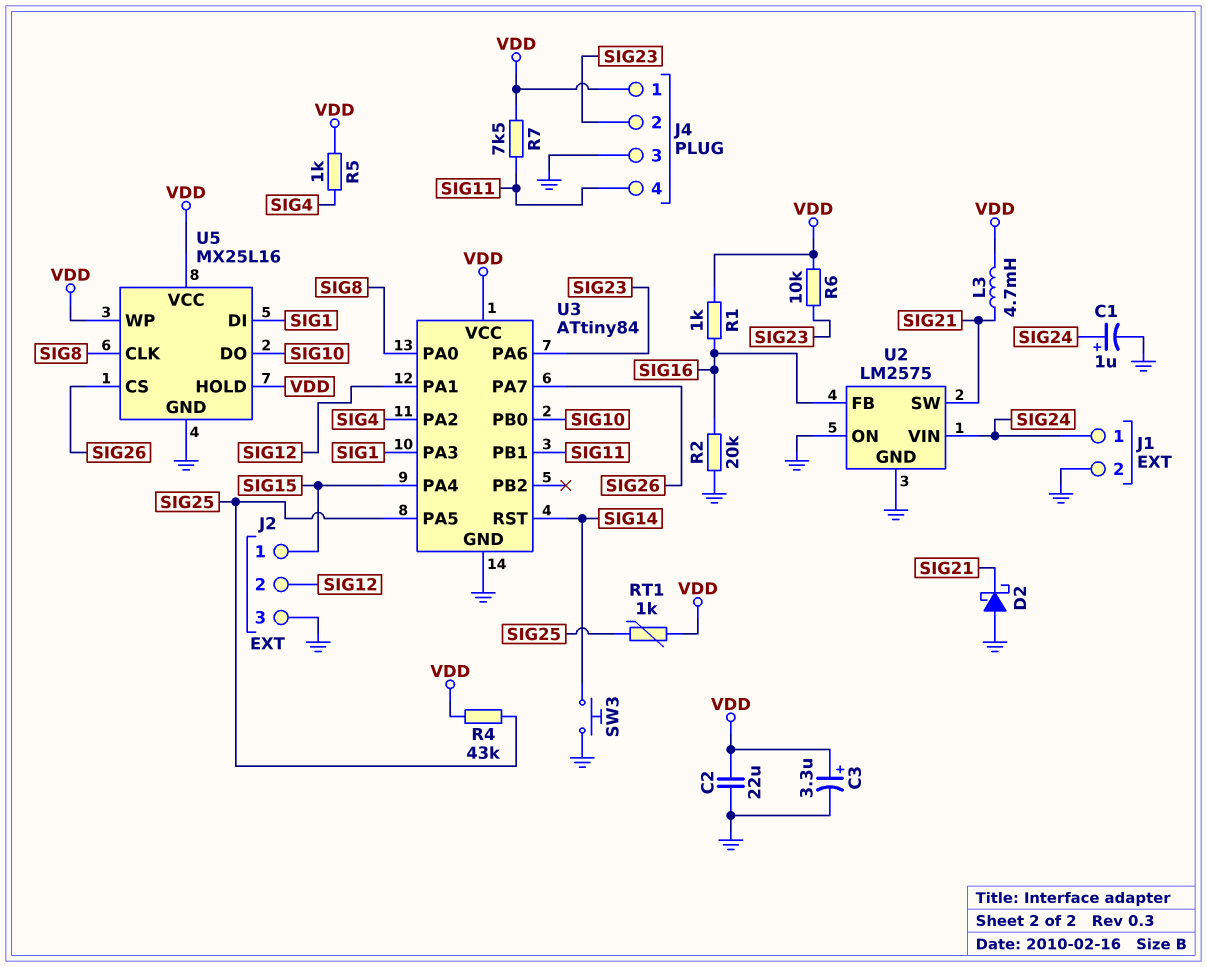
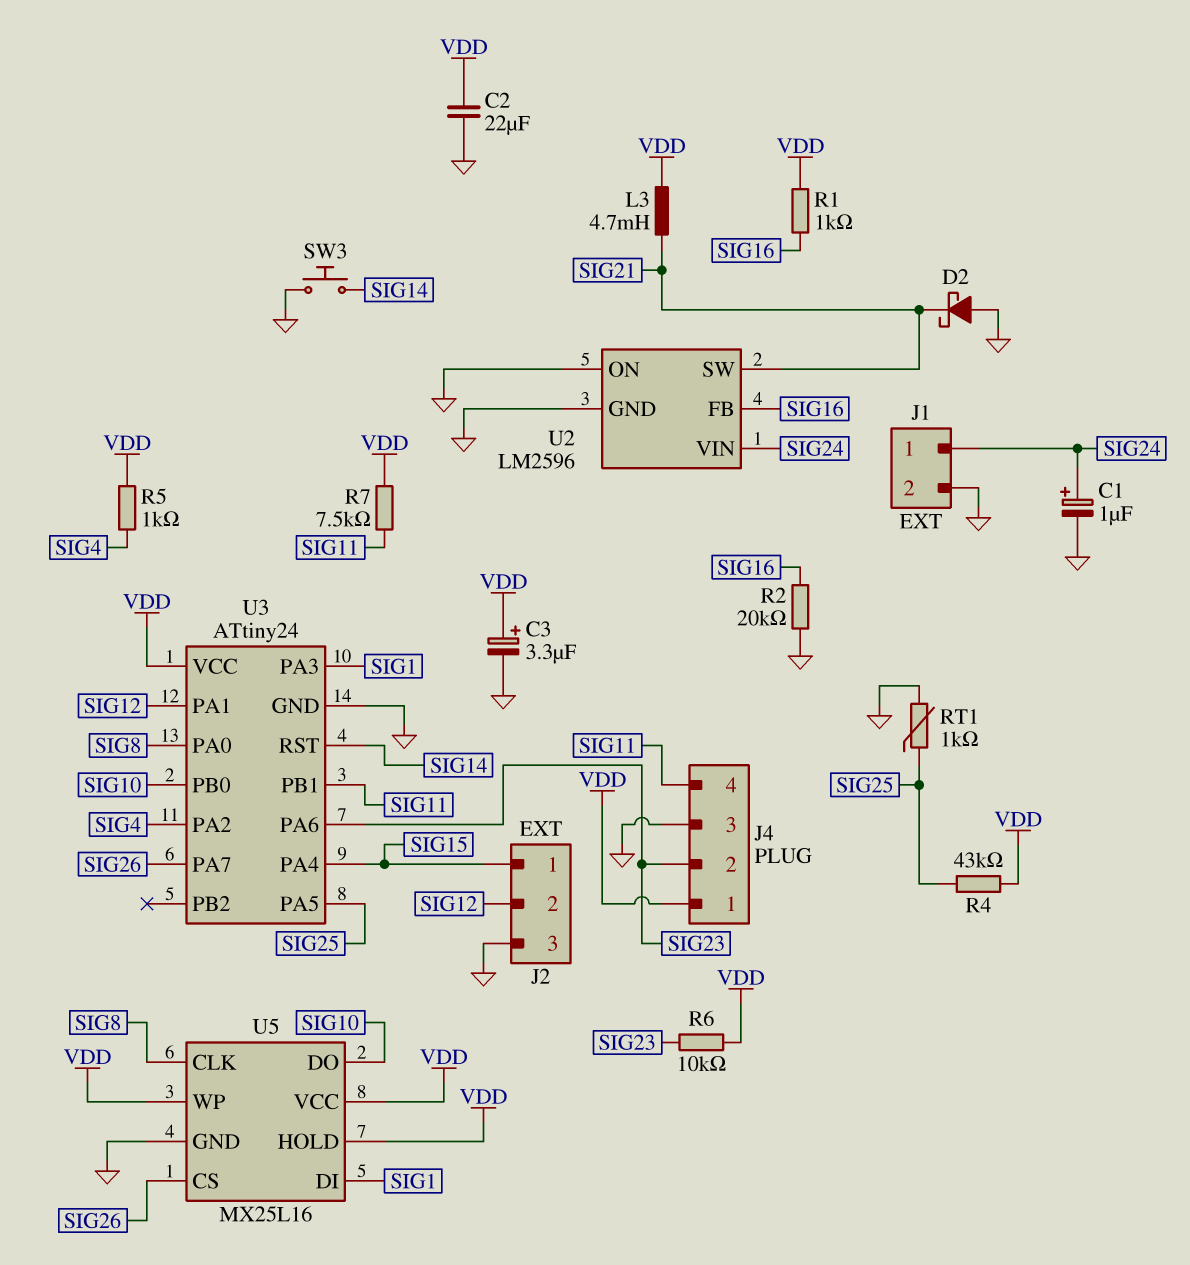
RT1: 1k (SIG25, VDD) -> 1k (GND, SIG25)
U2: LM2575 -> LM2596
U3: ATtiny84 -> ATtiny24

